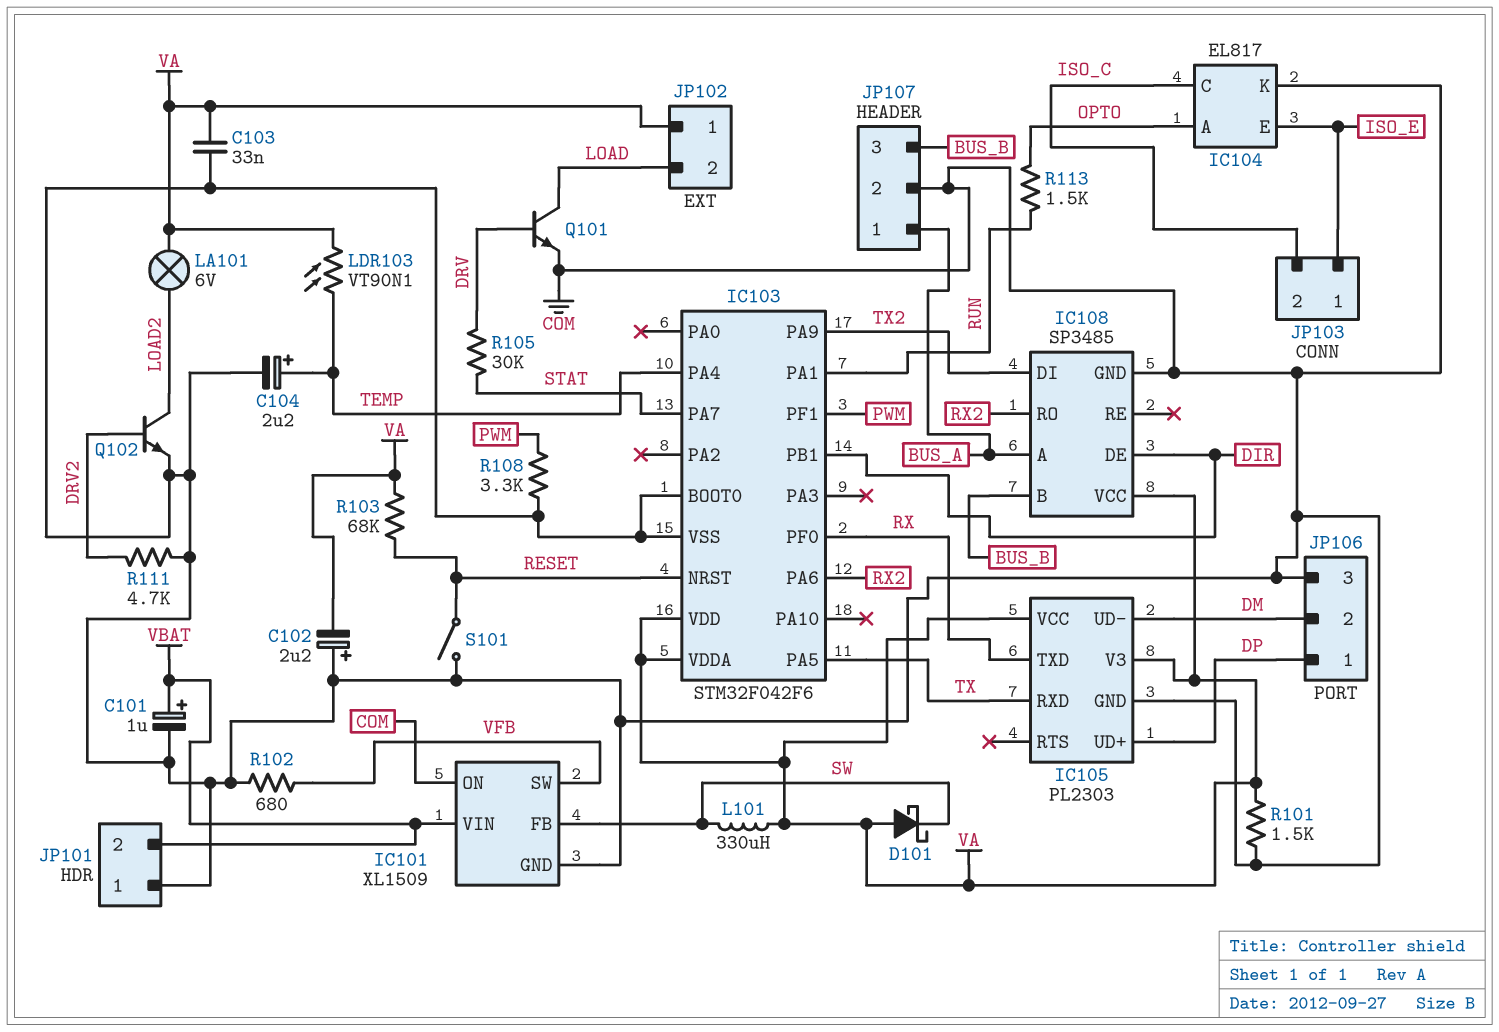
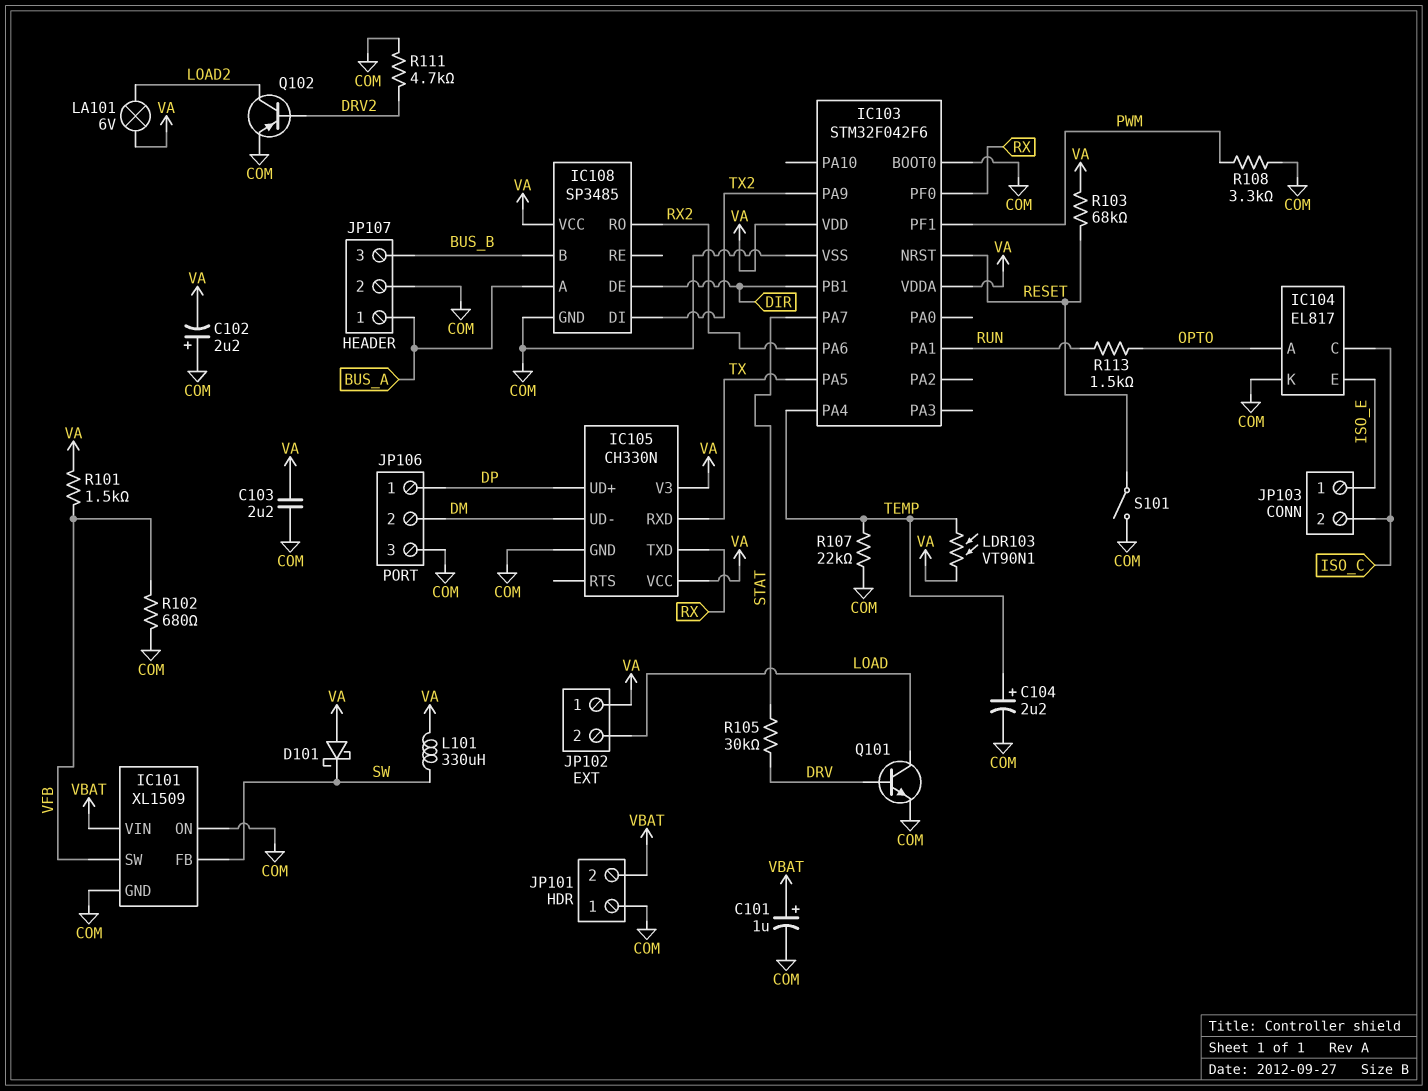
C103: 33nF (COM, VA) -> 2.2uF (COM, VA)
IC105: PL2303 -> CH330N
Q102: NPN (B DRV2, C LOAD2, E COM) -> PNP (B DRV2, C LOAD2, E COM)
R101: 1.5k (COM, VA) -> 1.5k (VA, VFB)
R107: none -> 22k (COM, TEMP)

